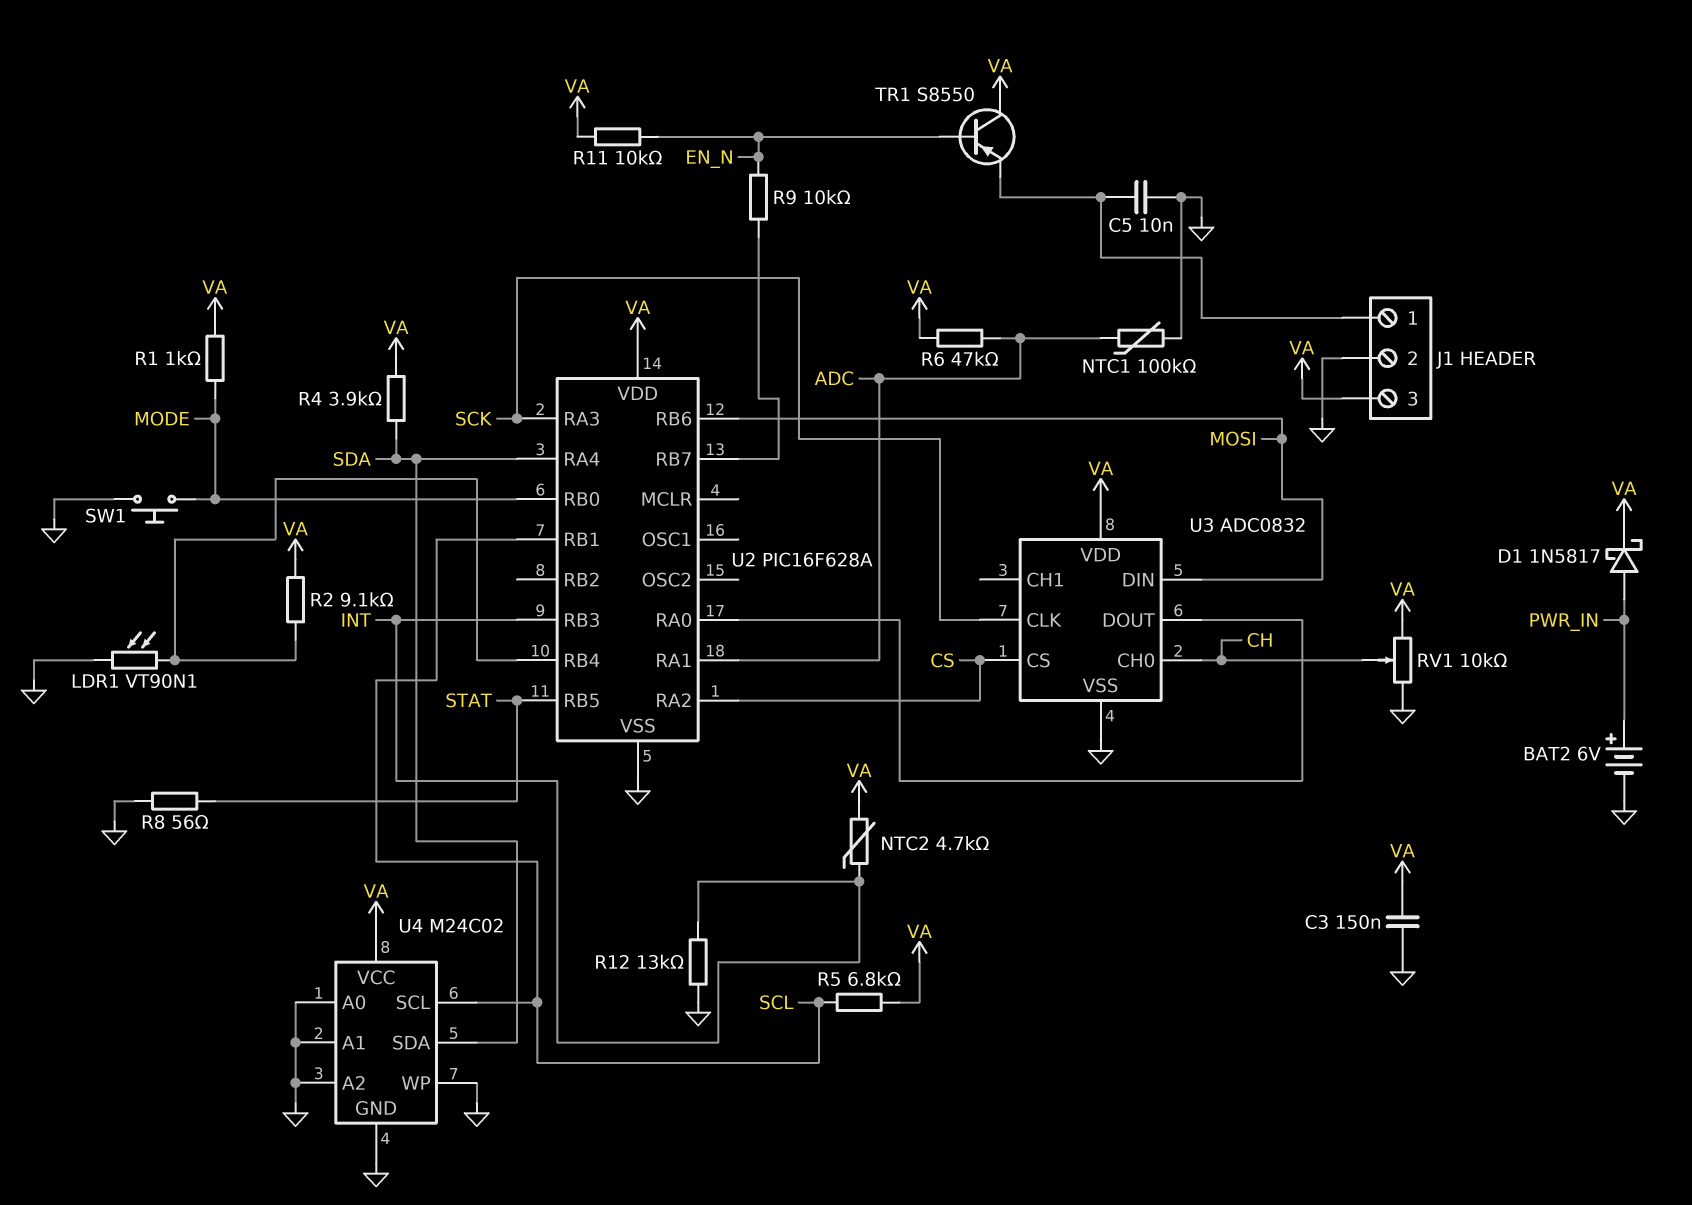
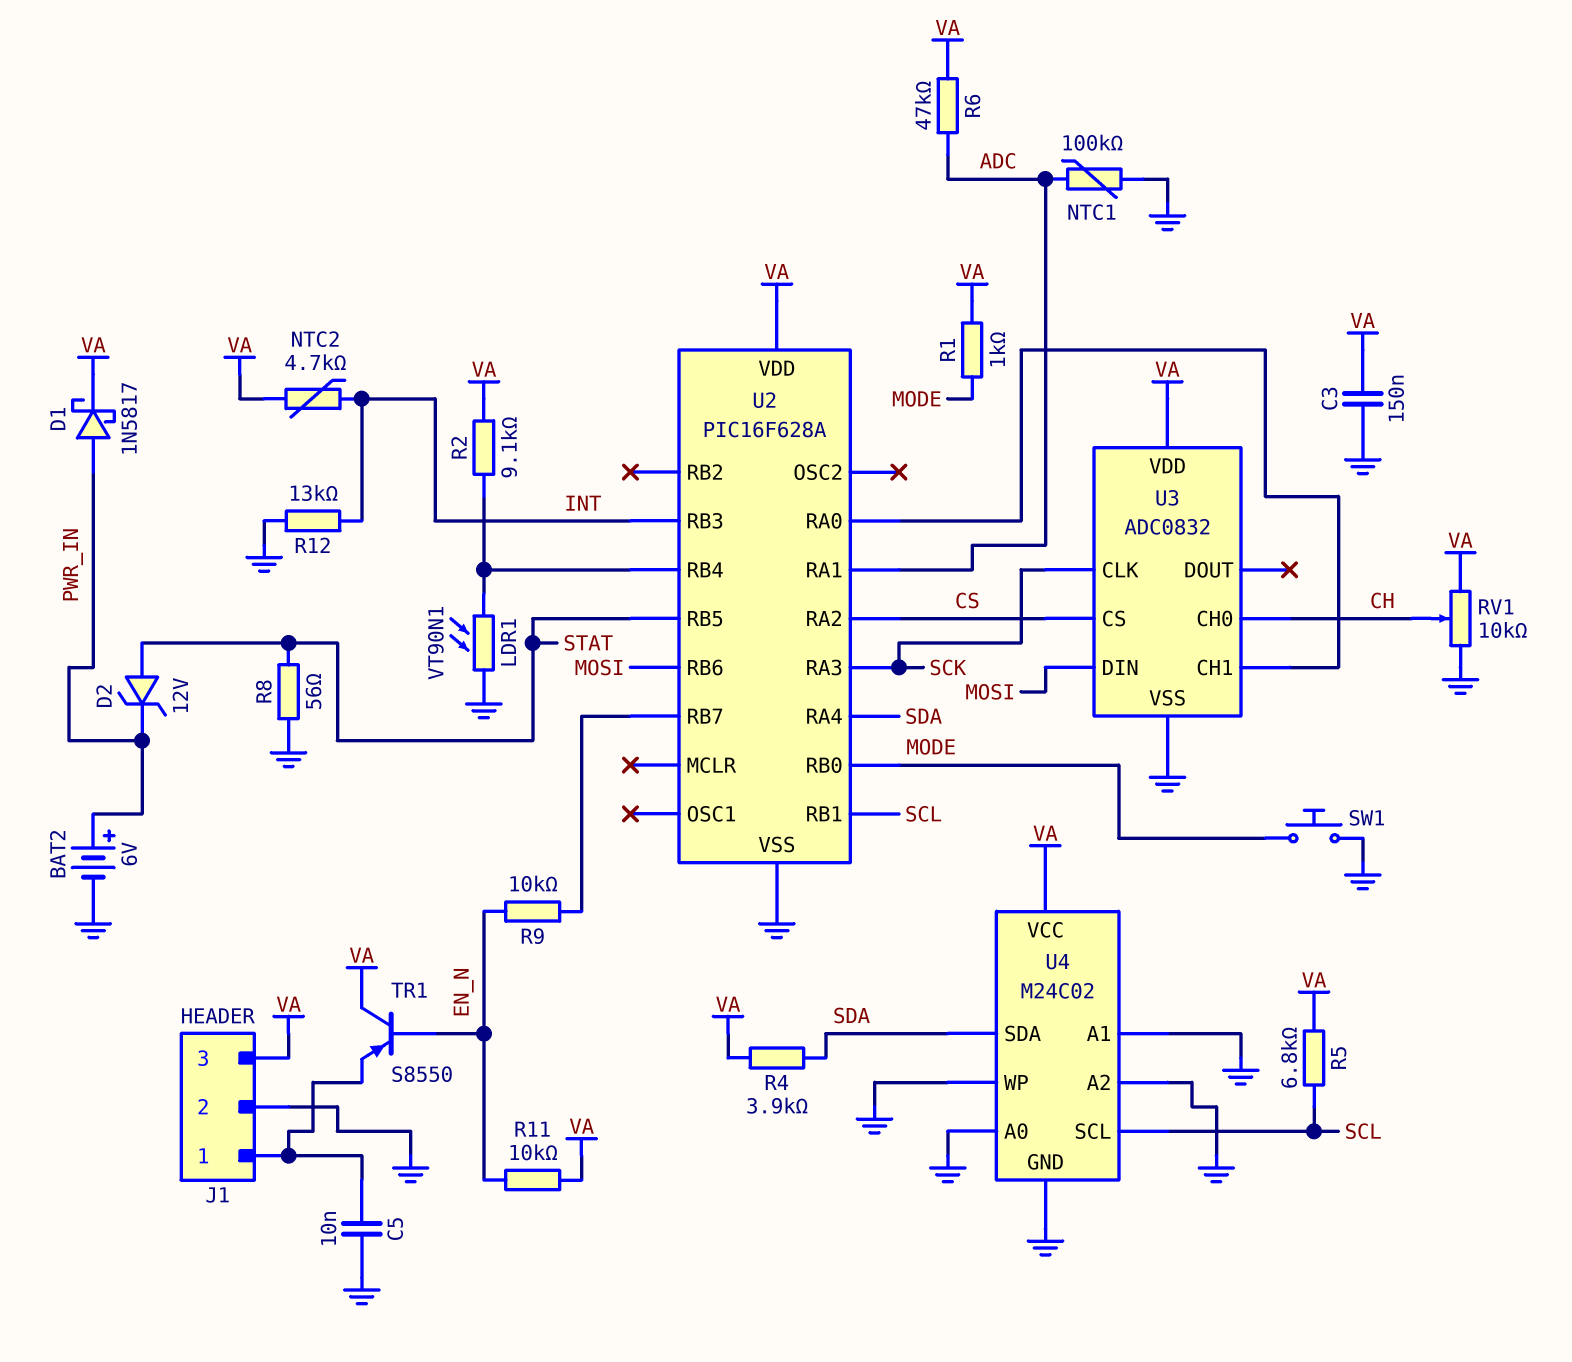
D2: none -> zener 12V (A STAT, K PWR_IN)
U3 pin CH1: none -> U2/RA0
U3 pin DOUT: U2/RA0 -> none

